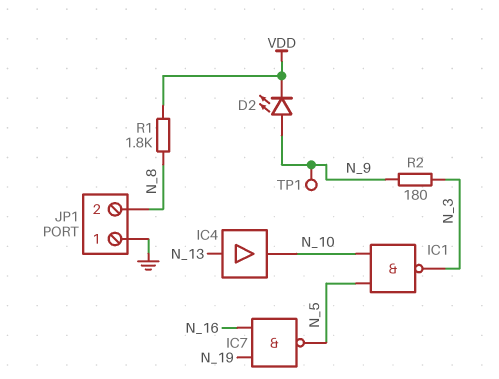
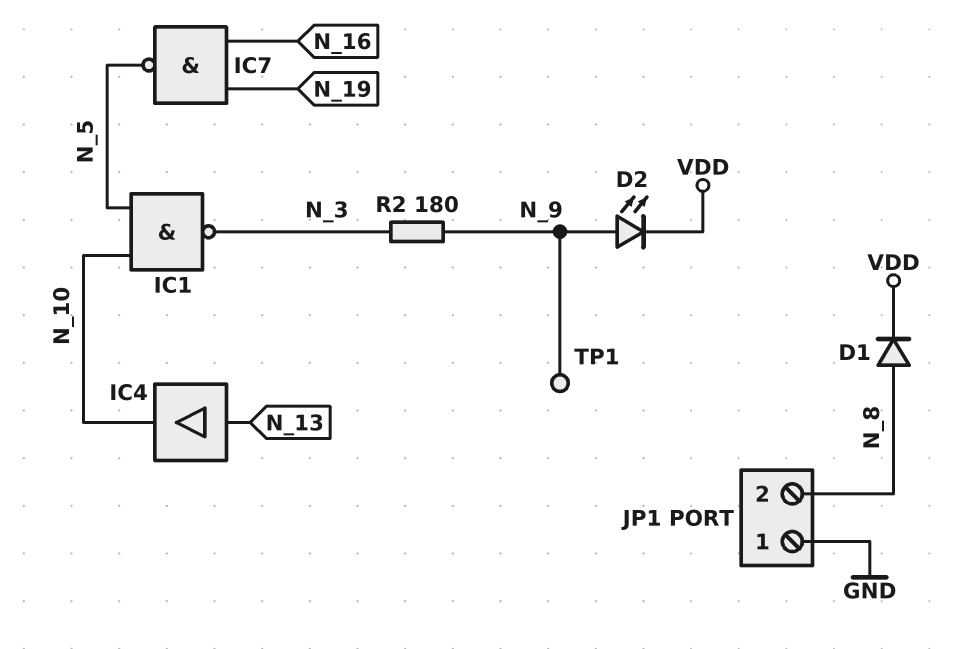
D1: none -> diode (A N_8, K VDD)
R1: 1.8k (N_8, VDD) -> none

